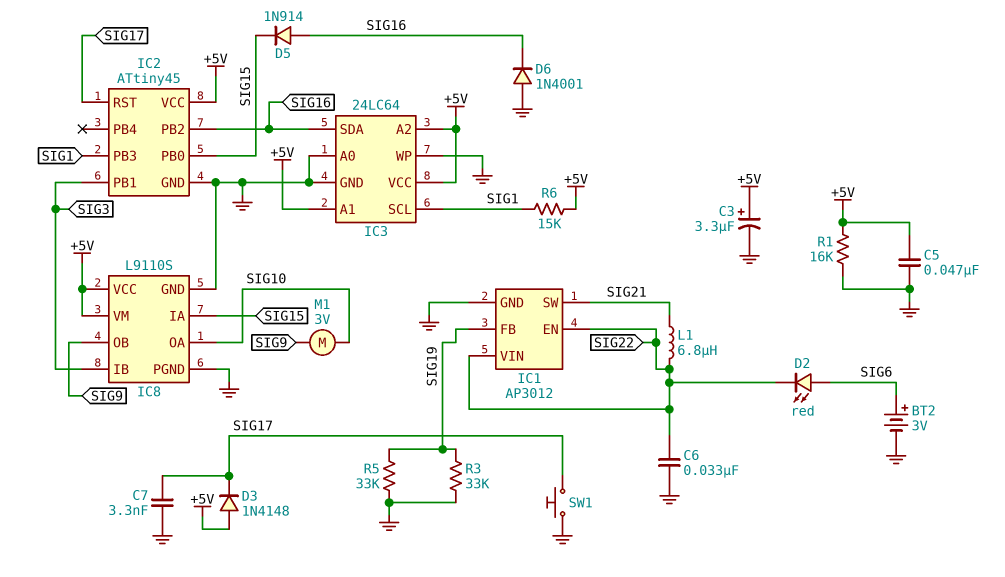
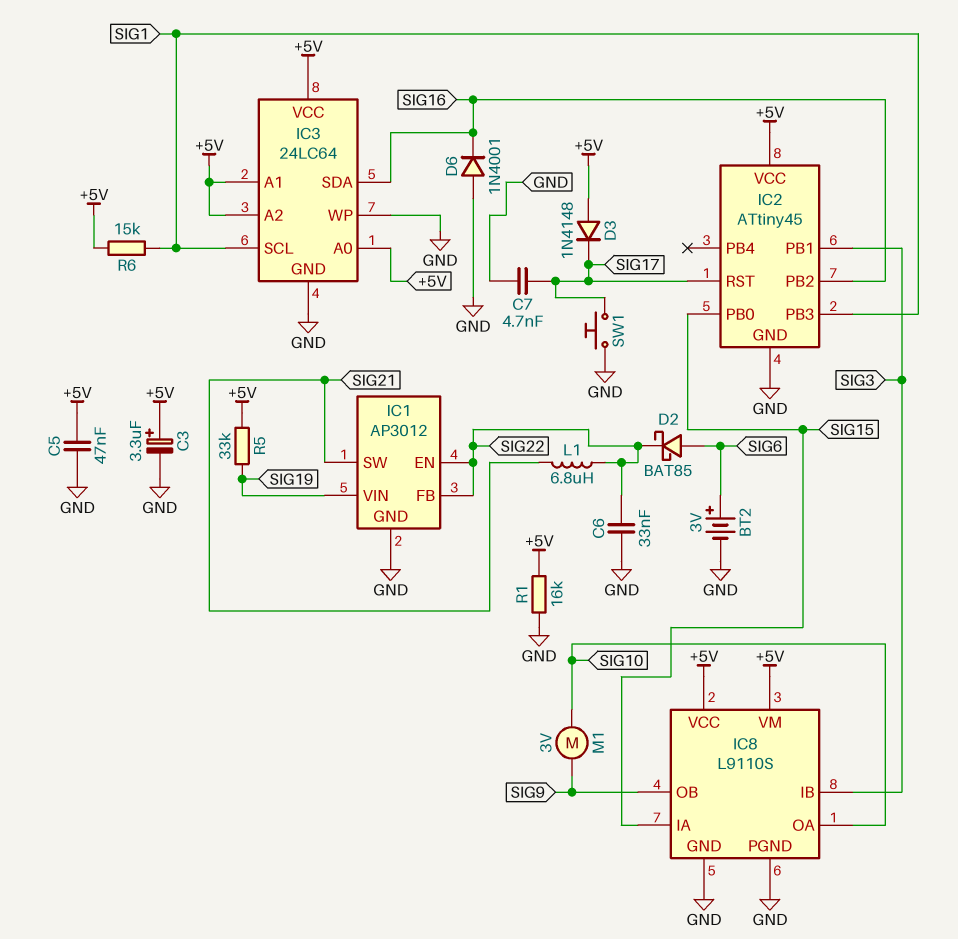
C7: 3.3nF (GND, SIG17) -> 4.7nF (GND, SIG17)
D2: LED red (A SIG6, K SIG22) -> schottky BAT85 (A SIG6, K SIG22)
D5: diode 1N914 (A SIG16, K SIG15) -> none
IC1 pin FB: SIG19 -> SIG22
IC1 pin VIN: SIG22 -> SIG19
IC3 pin A0: GND -> +5V
R3: 33k (GND, SIG19) -> none
R5: 33k (GND, SIG19) -> 33k (+5V, SIG19)

